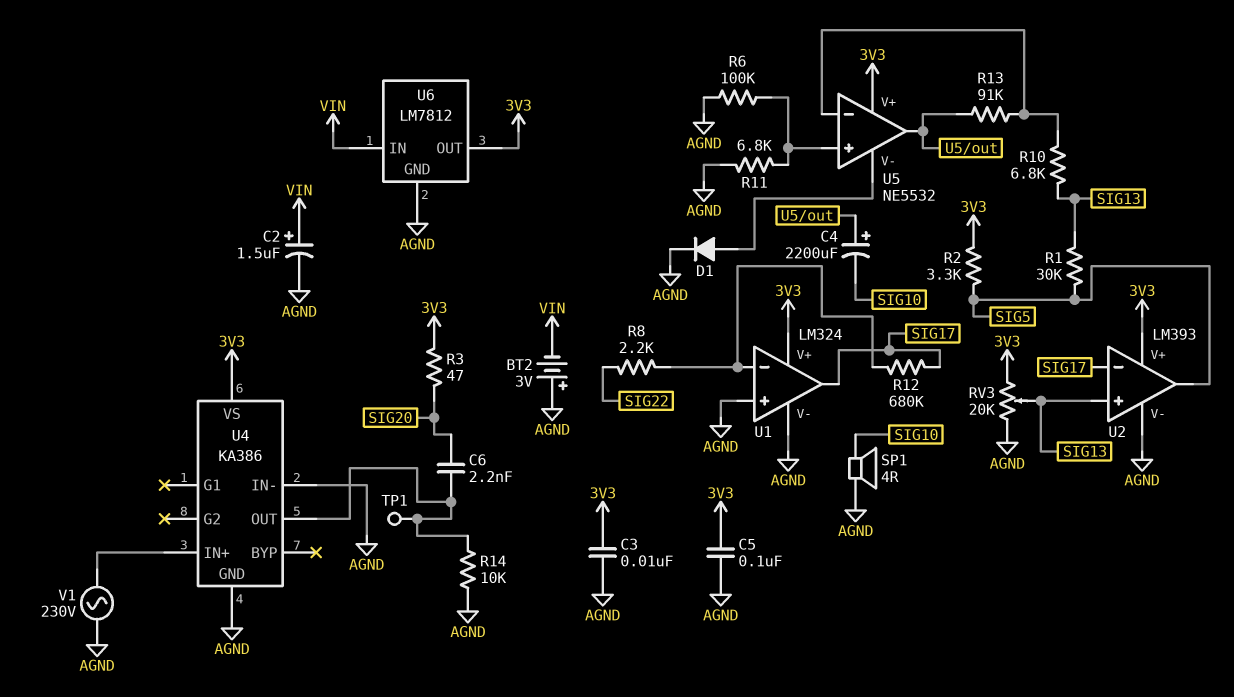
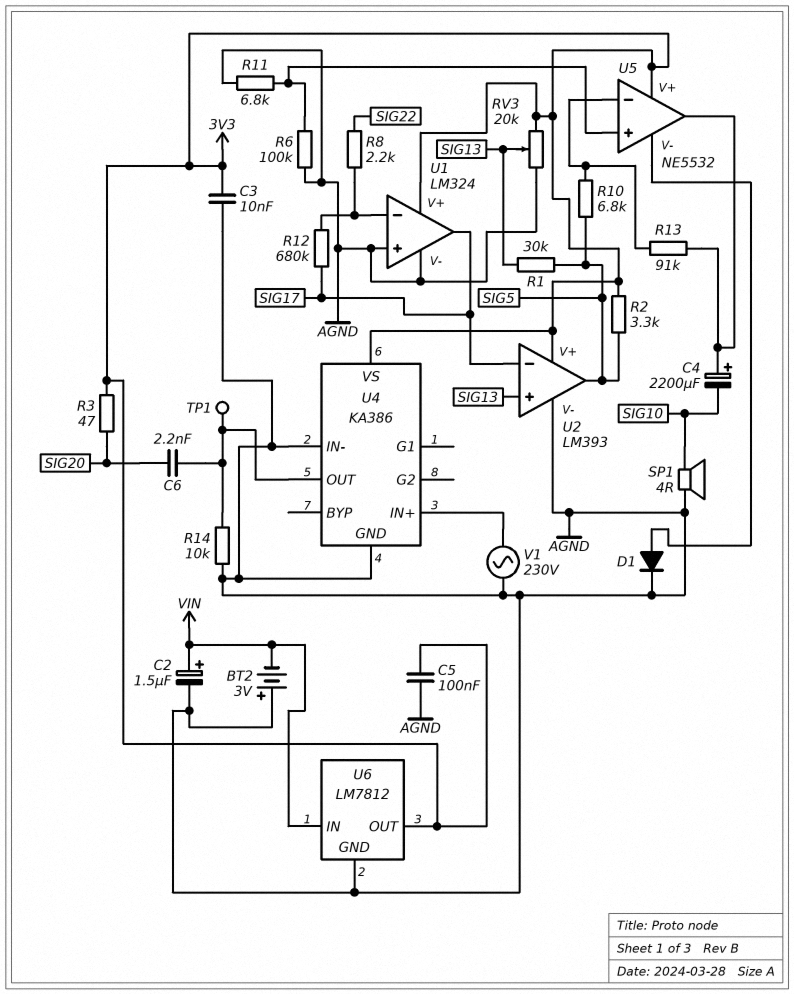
R10: 6.8k (SIG13, U5/in-) -> 6.8k (SIG5, U5/in-)

